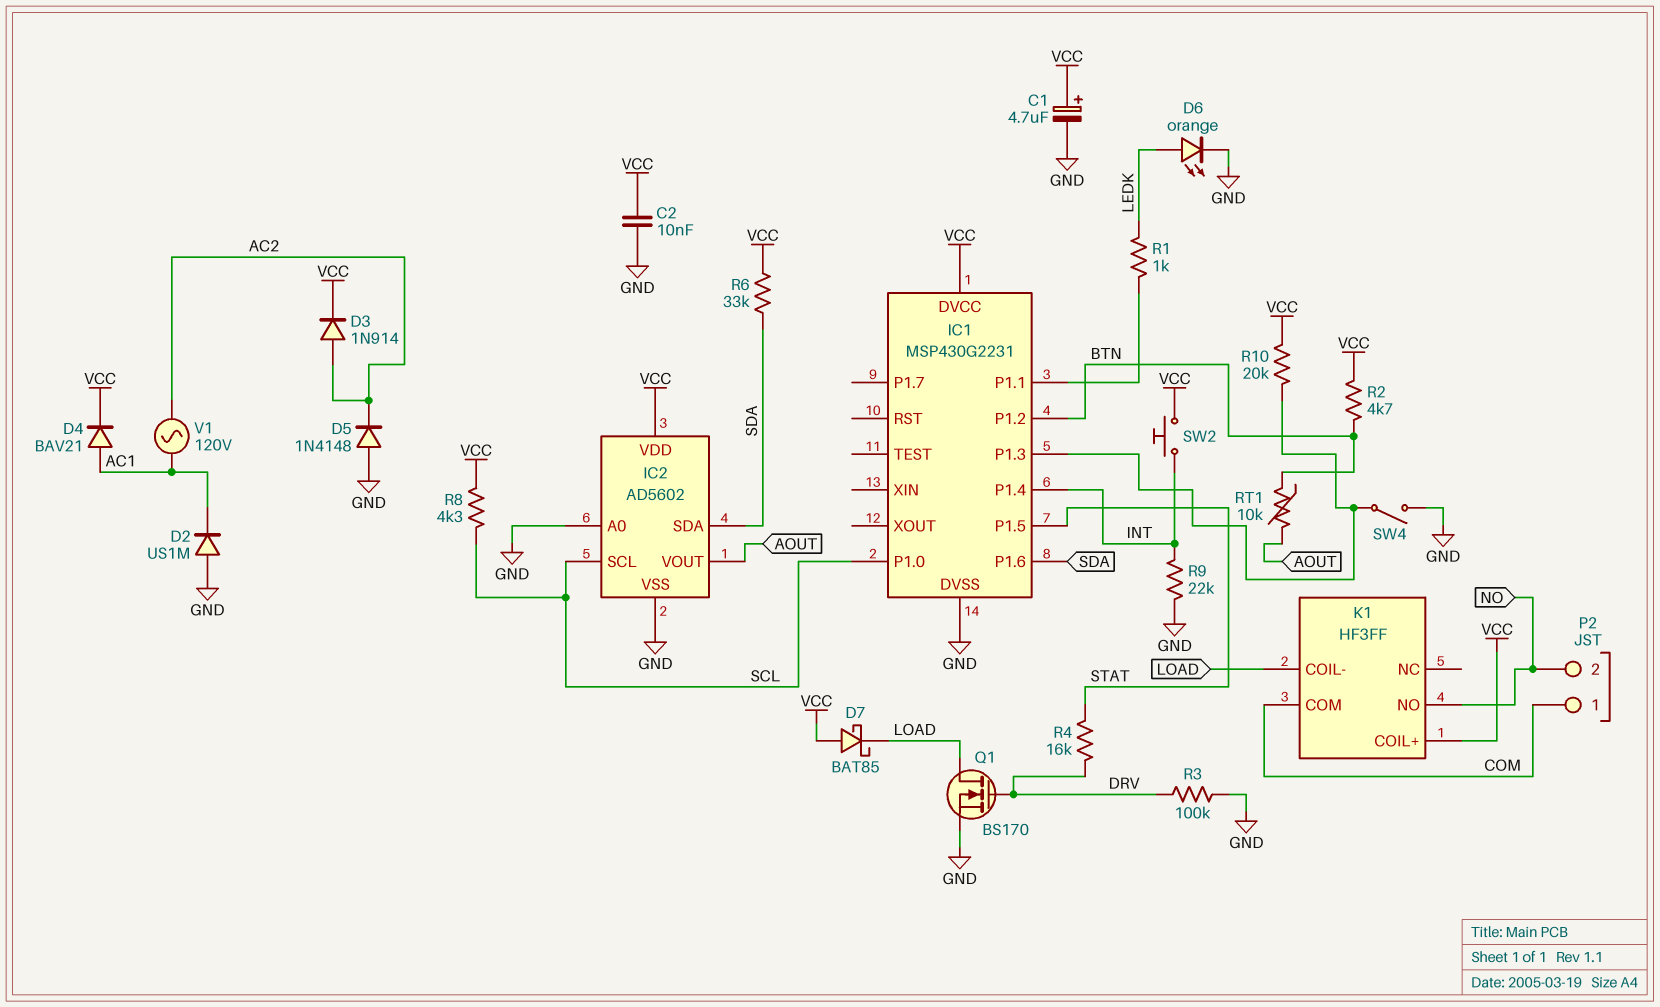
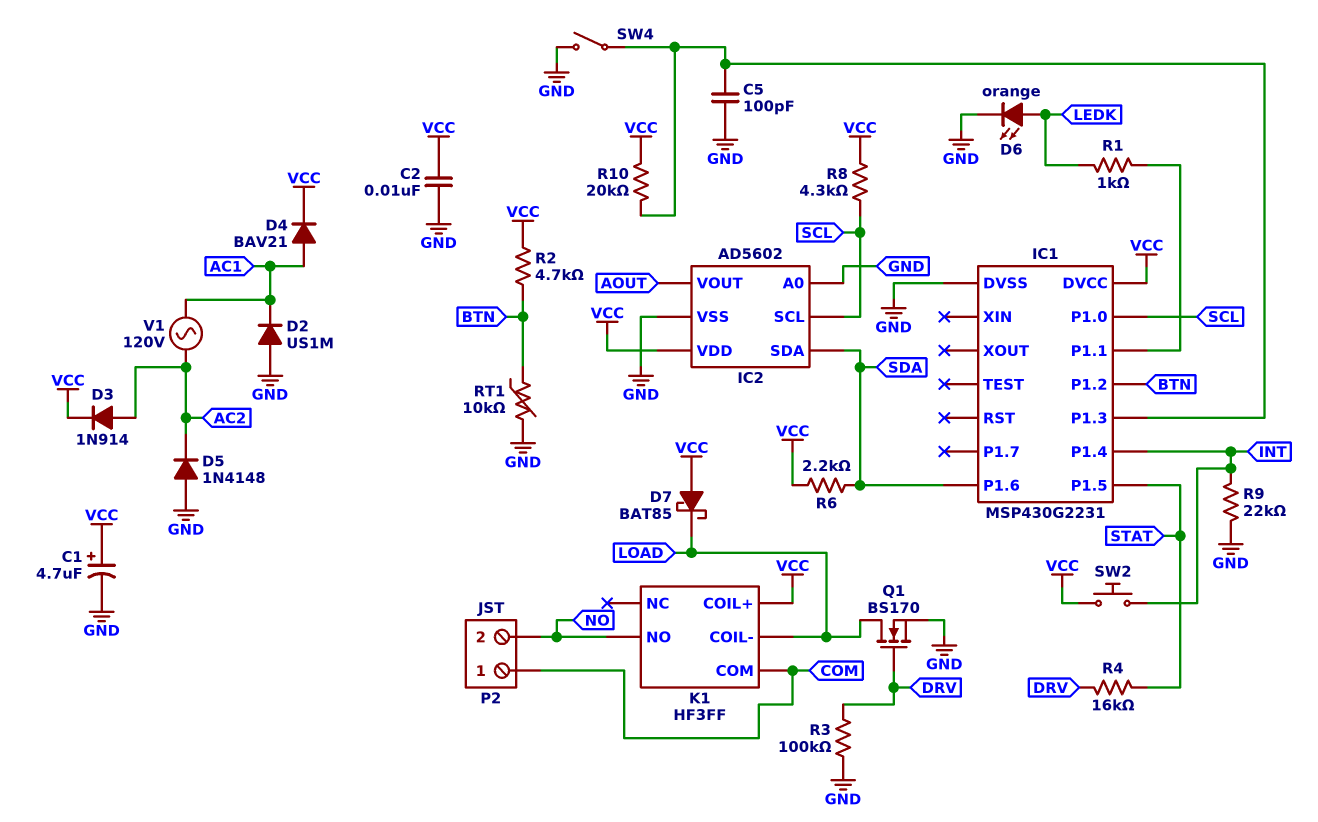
C5: none -> 100pF (GND, IC1/P1.3)
R6: 33k (SDA, VCC) -> 2.2k (SDA, VCC)
RT1: 10k (AOUT, BTN) -> 10k (BTN, GND)

